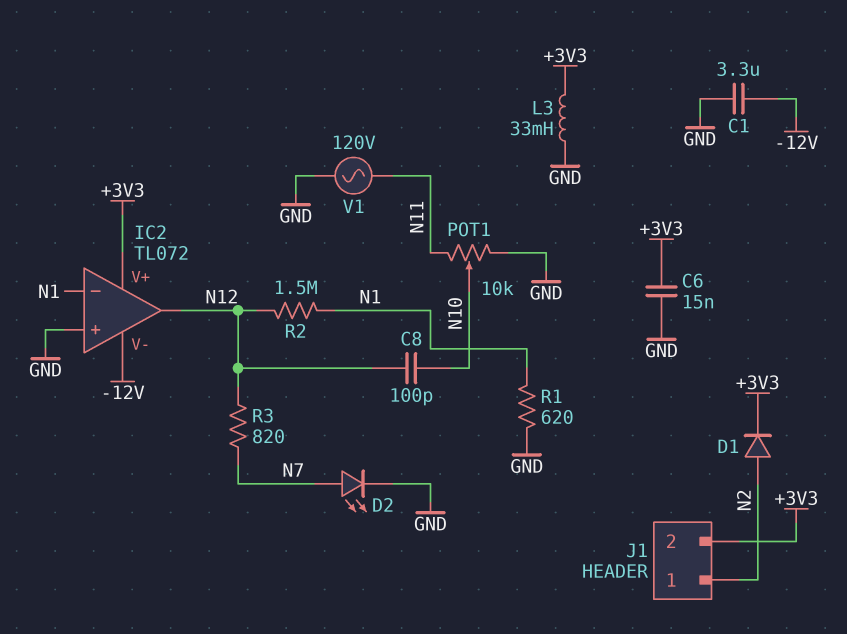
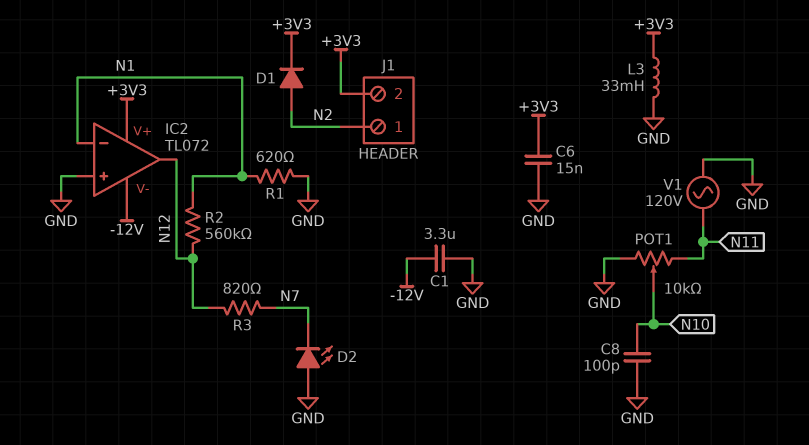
C8: 100pF (N10, N12) -> 100pF (GND, N10)
D2: LED (A N7, K GND) -> LED (A GND, K N7)
R2: 1.5M (N1, N12) -> 560k (N1, N12)

